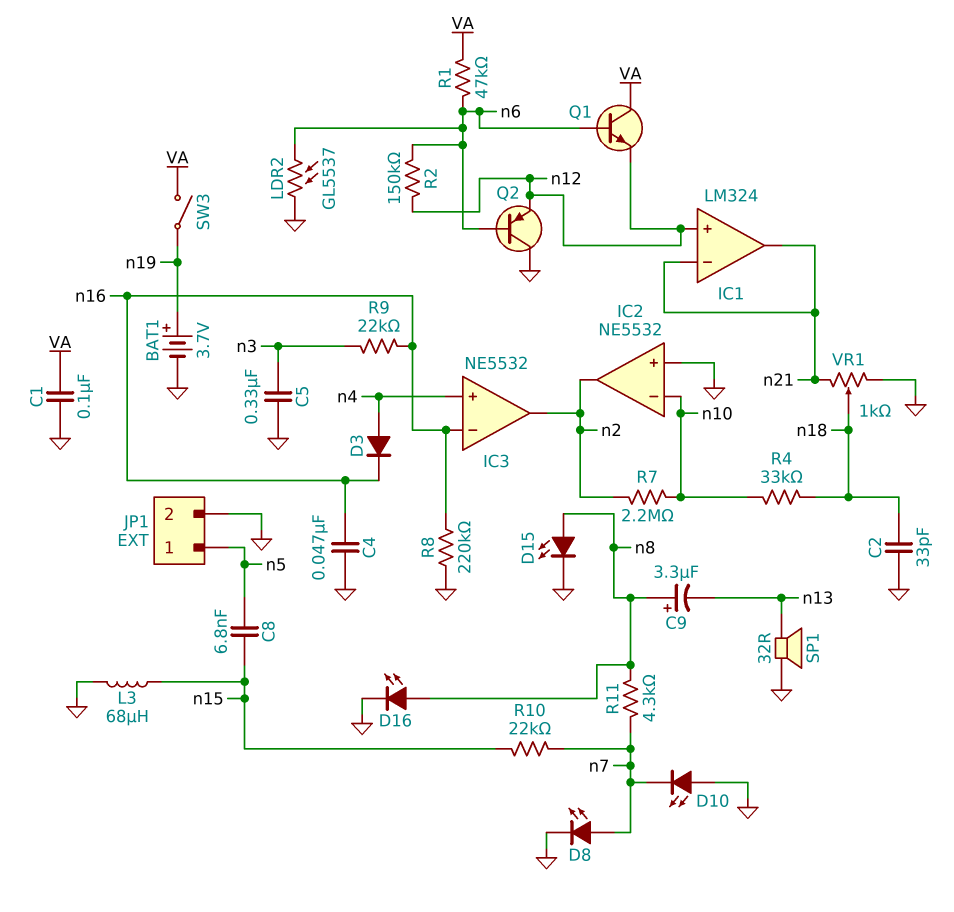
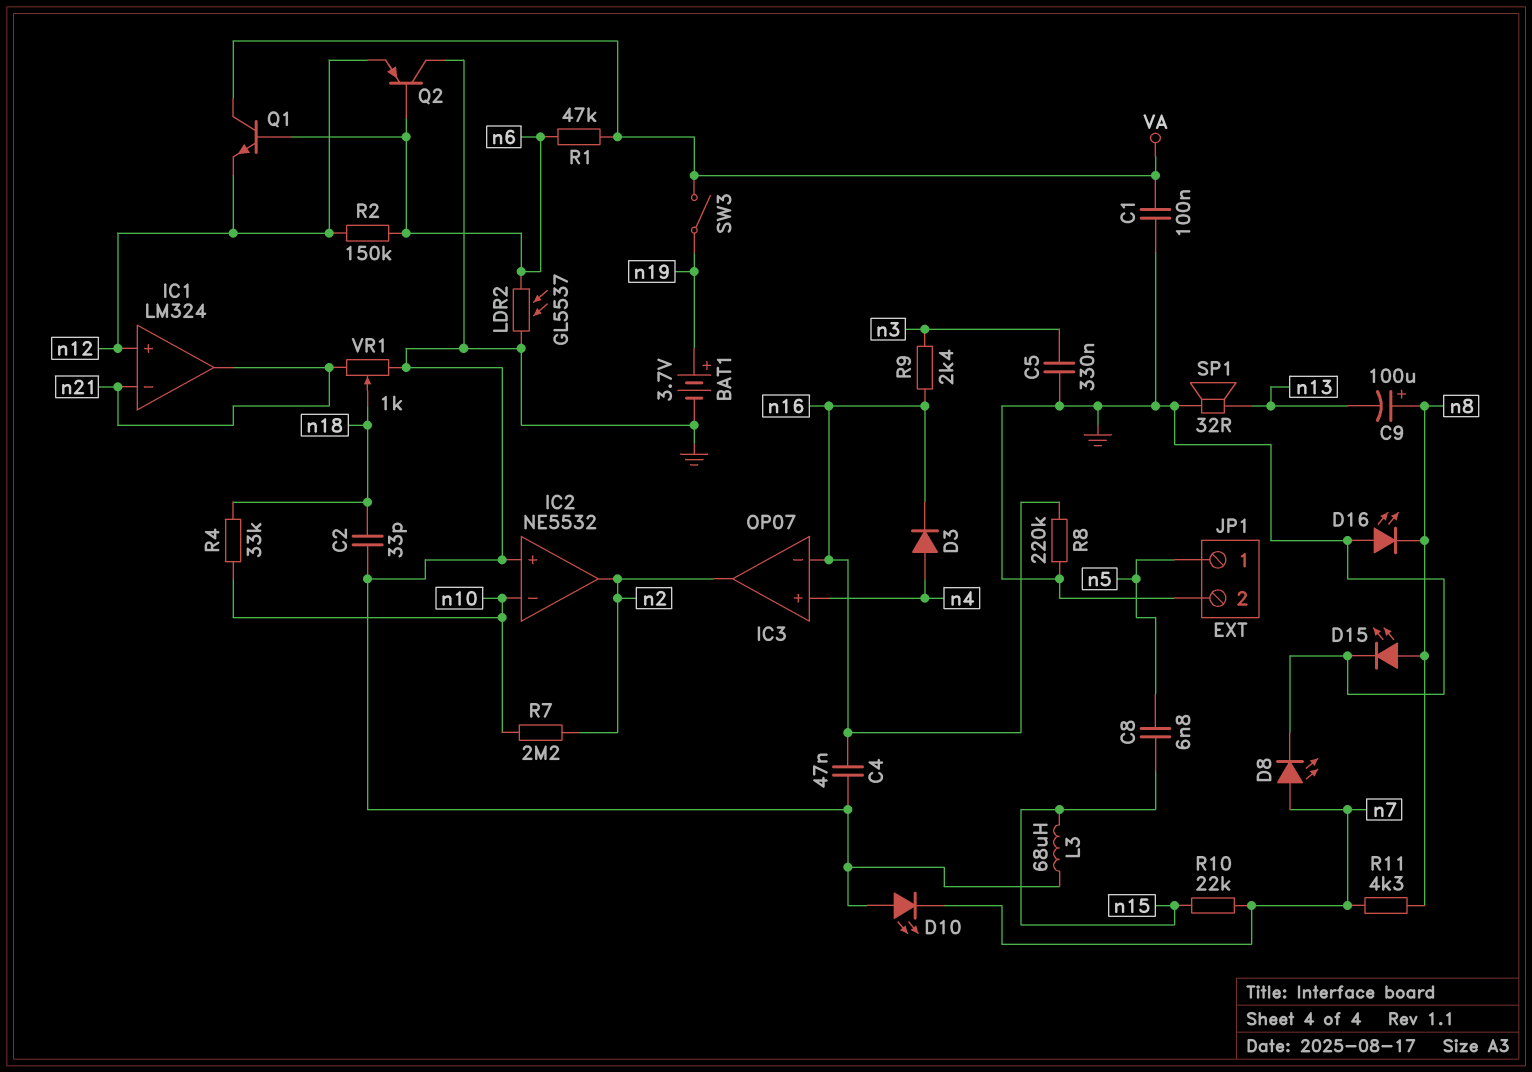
C9: 3.3uF (plus n8, minus n13) -> 100uF (plus n8, minus n13)
D16: LED (A n8, K GND) -> LED (A GND, K n8)
IC3: NE5532 -> OP07
R9: 22k (n3, n16) -> 2.4k (n3, n16)

